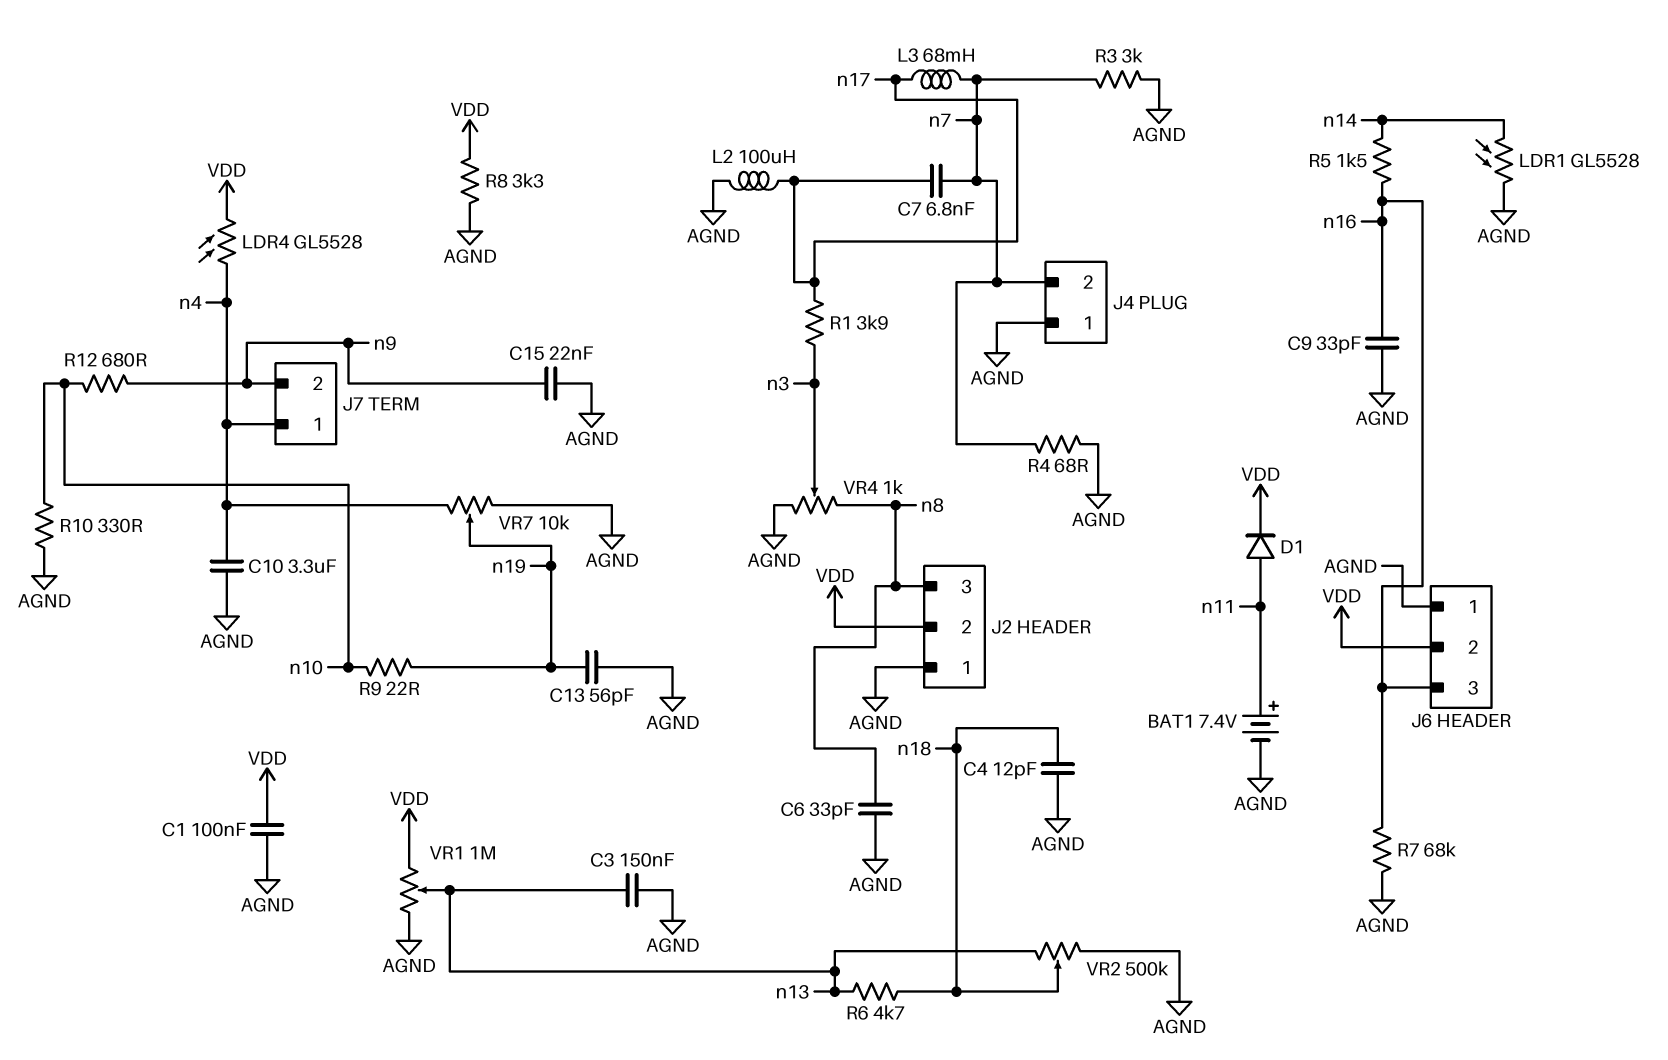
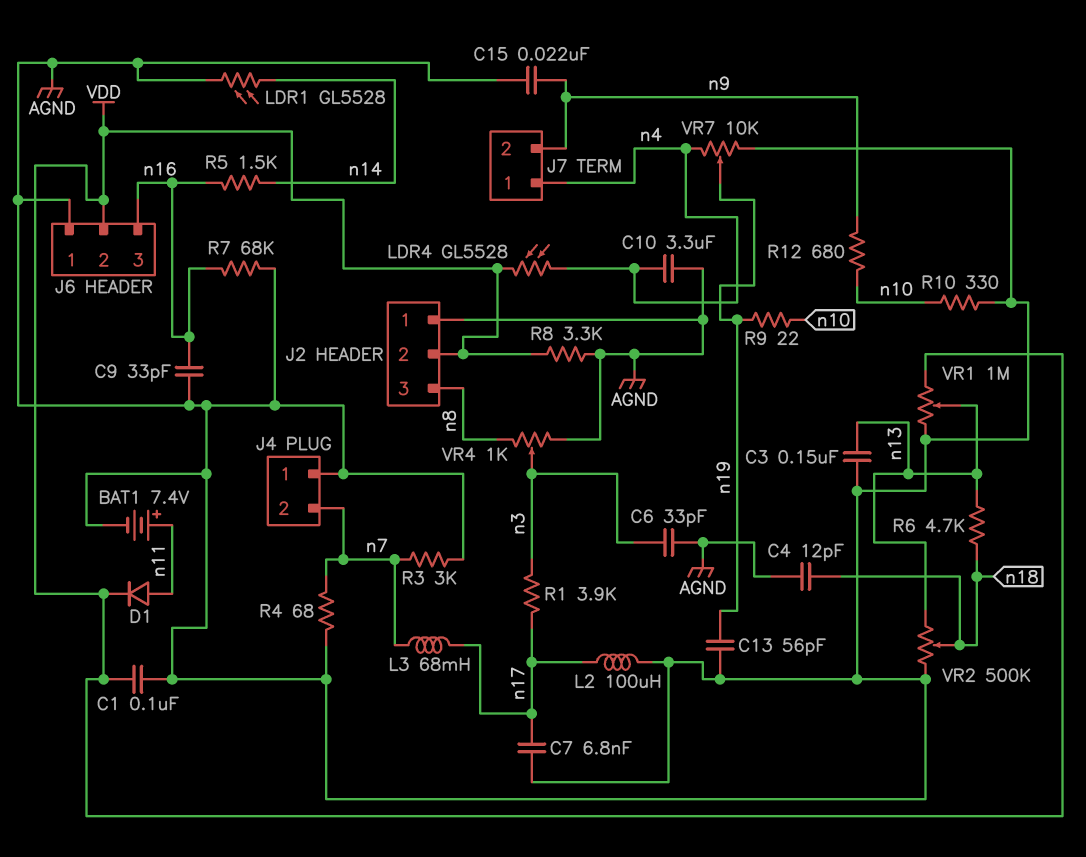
C6: 33pF (AGND, n8) -> 33pF (AGND, n3)
C7: 6.8nF (n7, n17) -> 6.8nF (AGND, n17)

